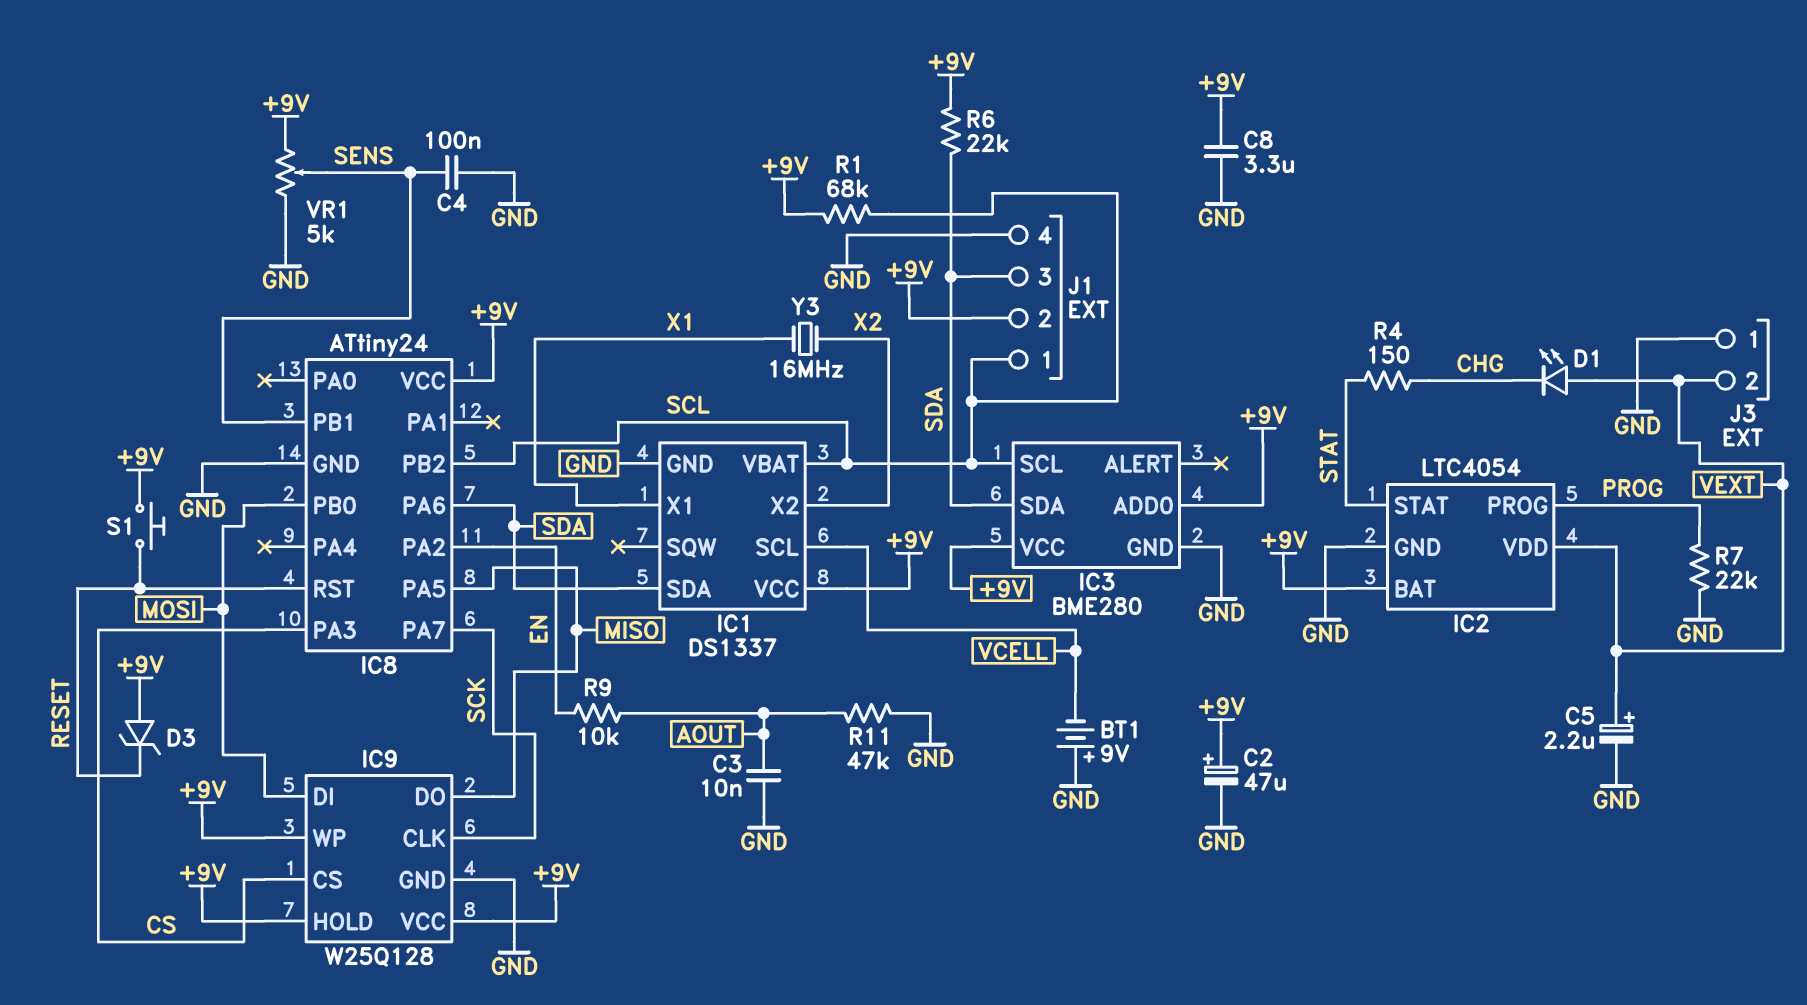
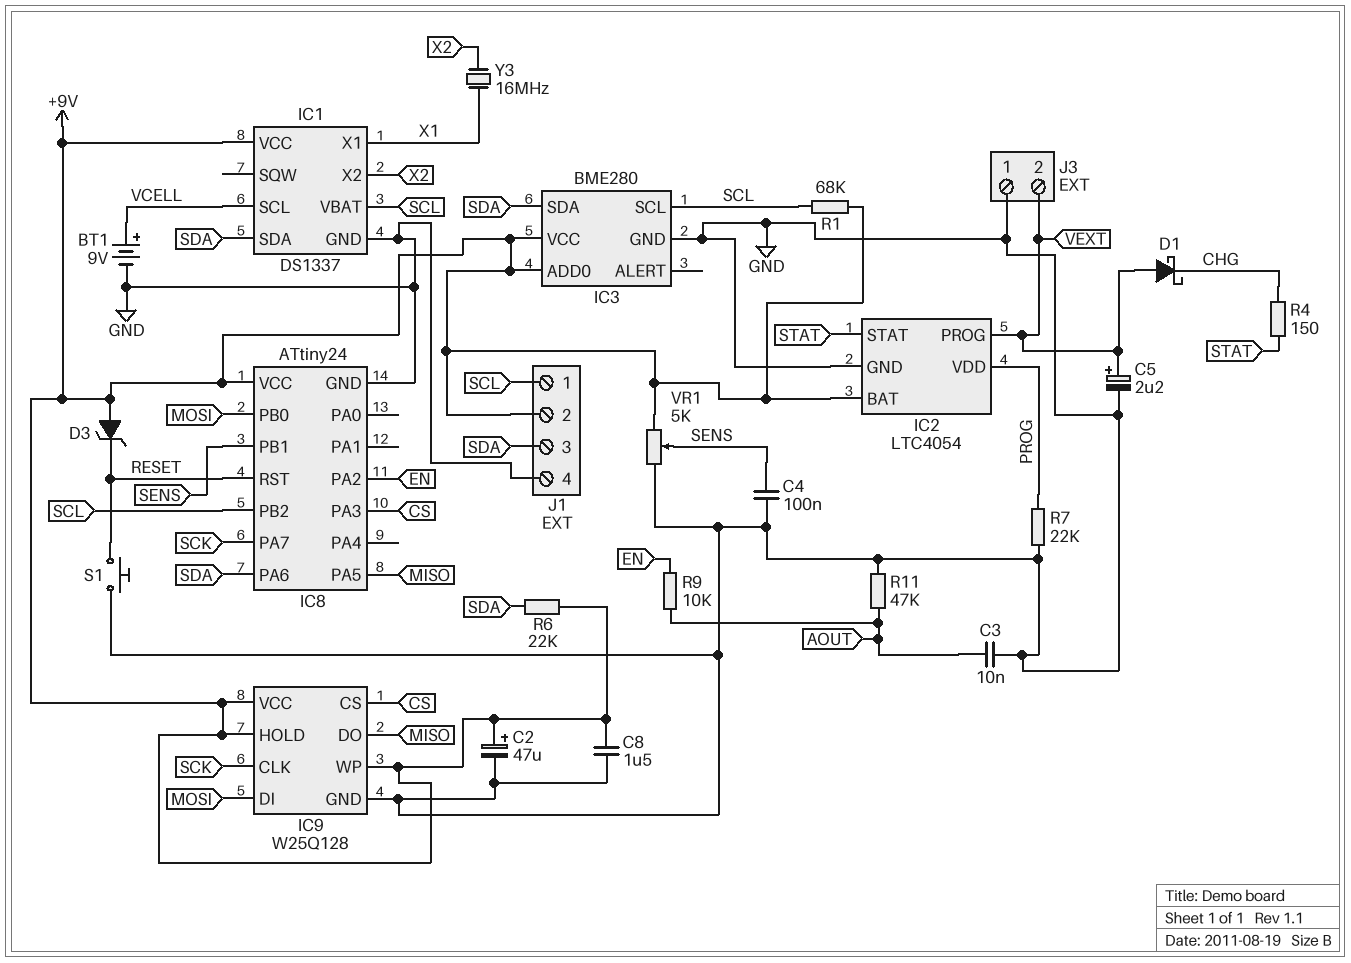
BT1: 9V (plus GND, minus VCELL) -> 9V (plus VCELL, minus GND)
C8: 3.3uF (+9V, GND) -> 1.5uF (+9V, GND)
D1: LED (A VEXT, K CHG) -> schottky (A VEXT, K CHG)
IC2 pin PROG: PROG -> VEXT
IC2 pin VDD: VEXT -> PROG
S1: button (+9V, RESET) -> button (GND, RESET)

